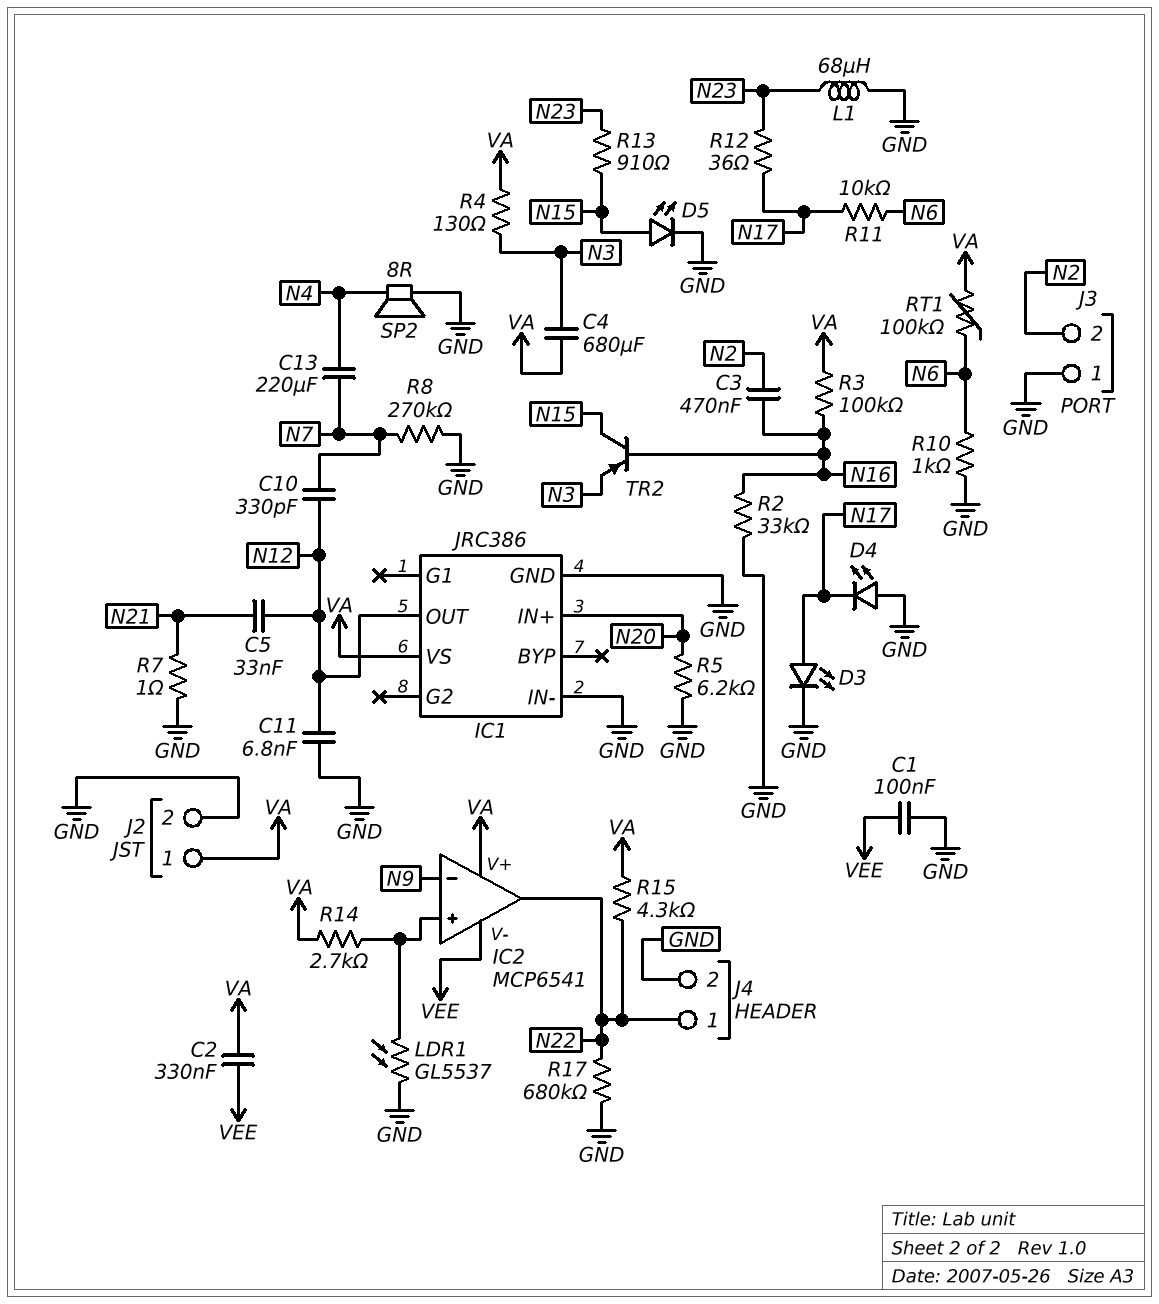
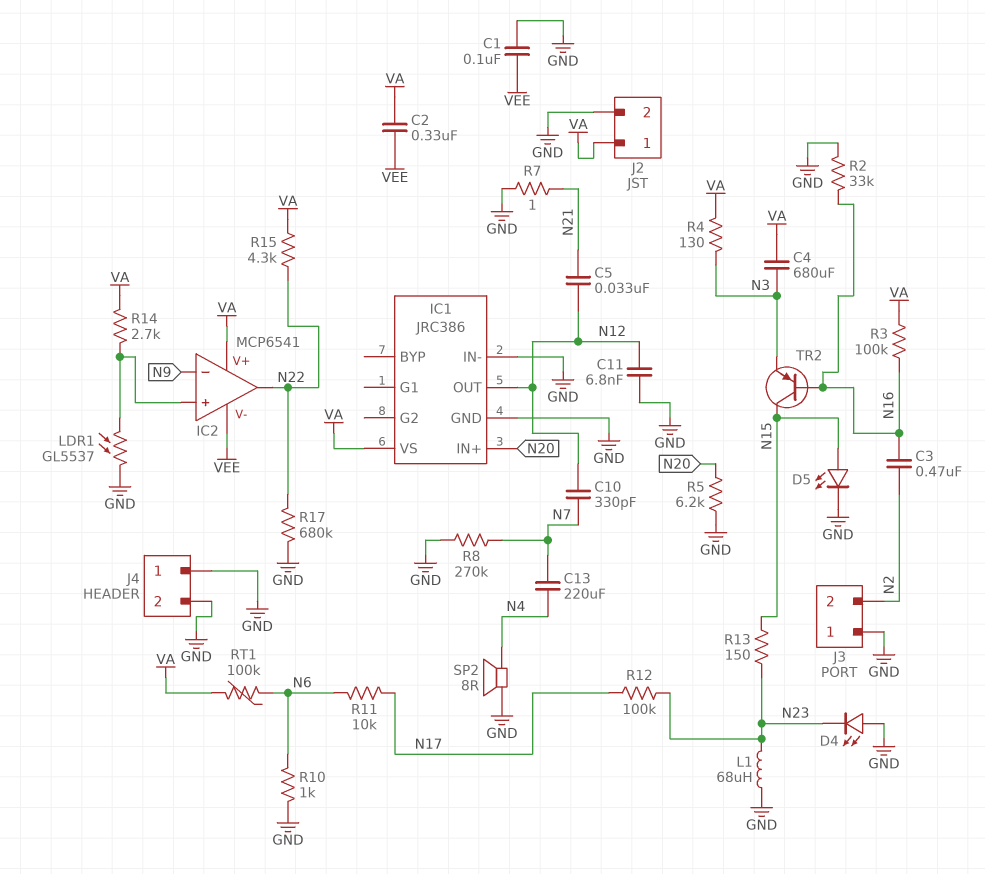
D3: LED (A N17, K GND) -> none
D4: LED (A GND, K N17) -> LED (A GND, K N23)
J4 pin 1: N22 -> GND
R12: 36 (N17, N23) -> 100k (N17, N23)
R13: 910 (N15, N23) -> 150 (N15, N23)

